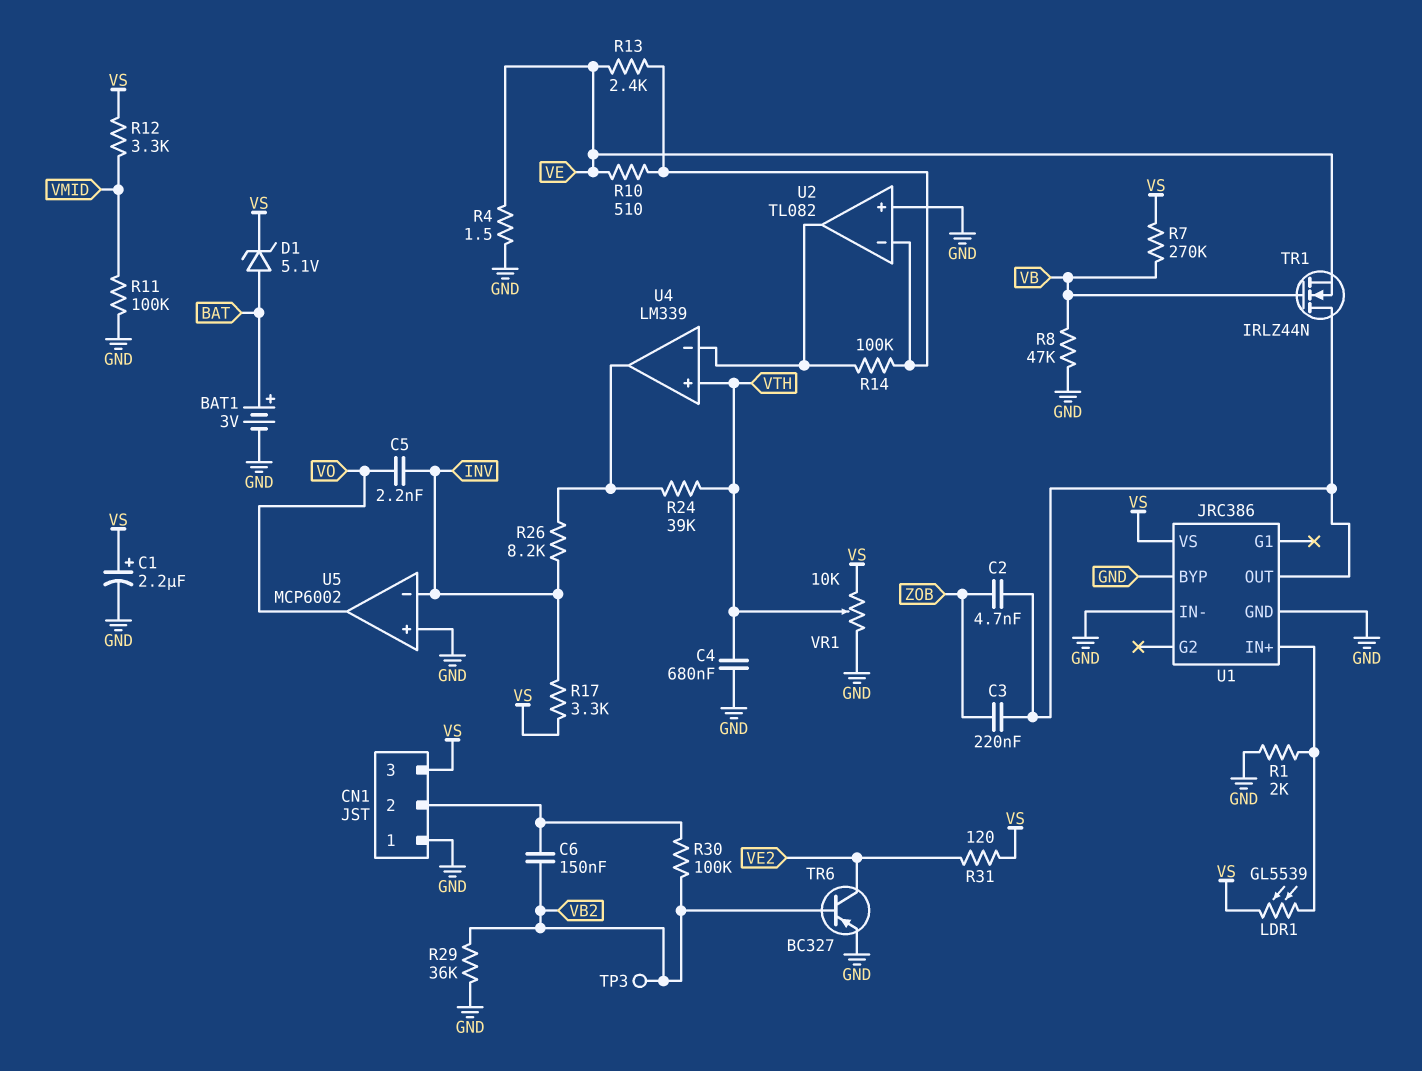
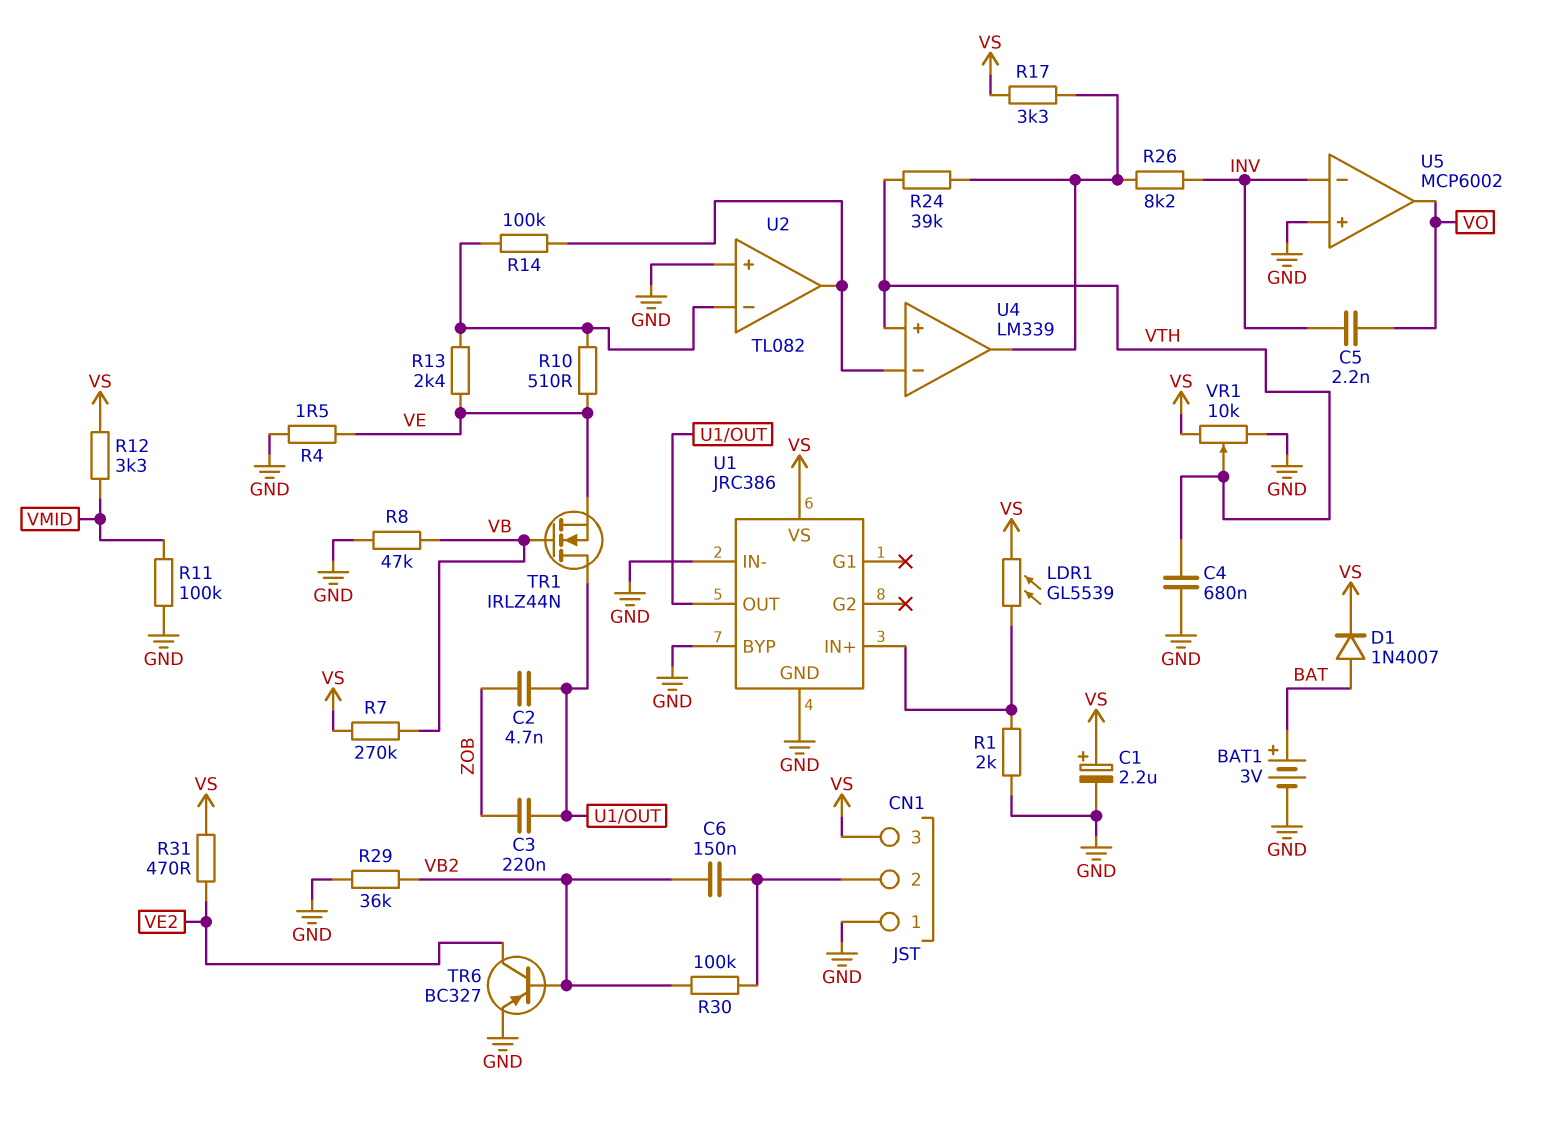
D1: zener 5.1V (A BAT, K VS) -> diode 1N4007 (A BAT, K VS)
R17: 3.3k (INV, VS) -> 3.3k (U4/out, VS)
R31: 120 (VE2, VS) -> 470 (VE2, VS)
TP3: test point (VB2) -> none

